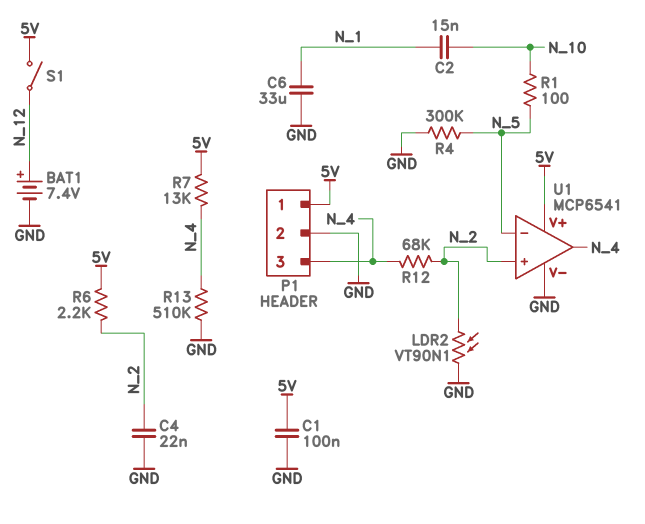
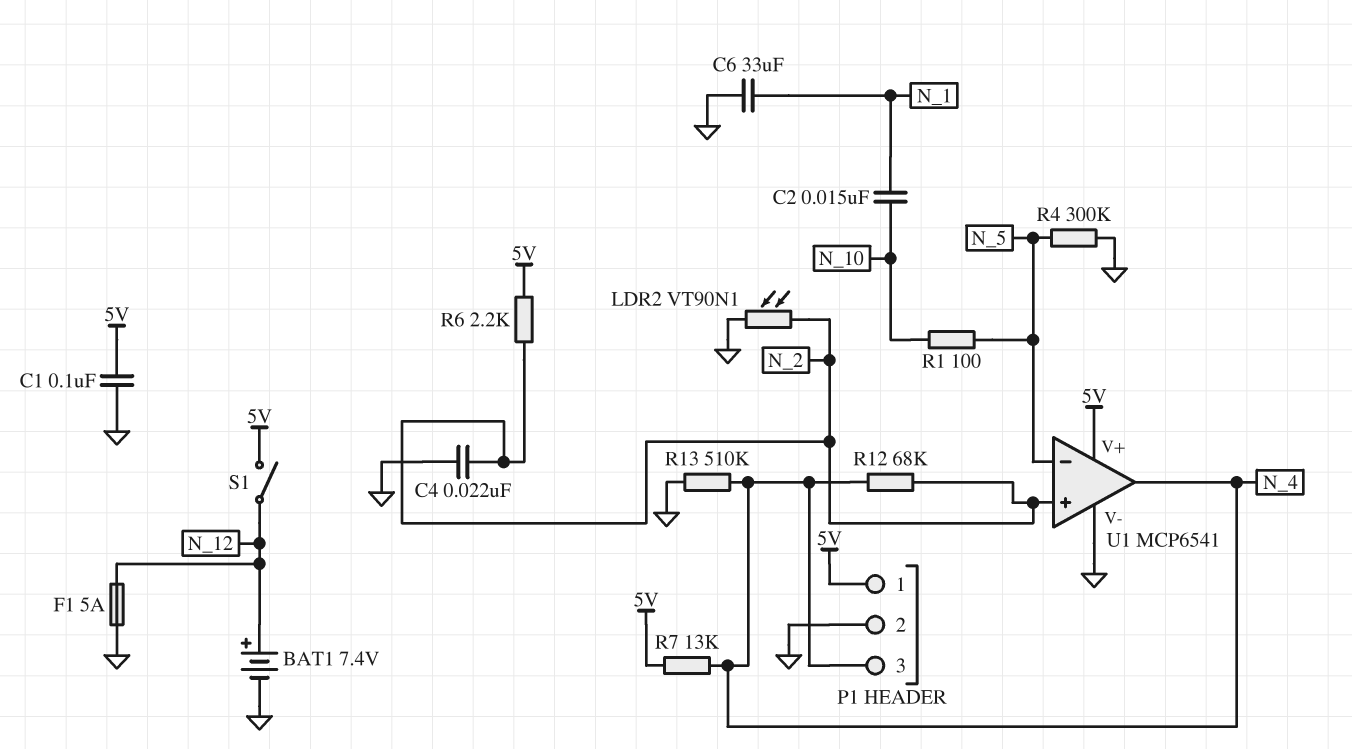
F1: none -> 5A (GND, N_12)

